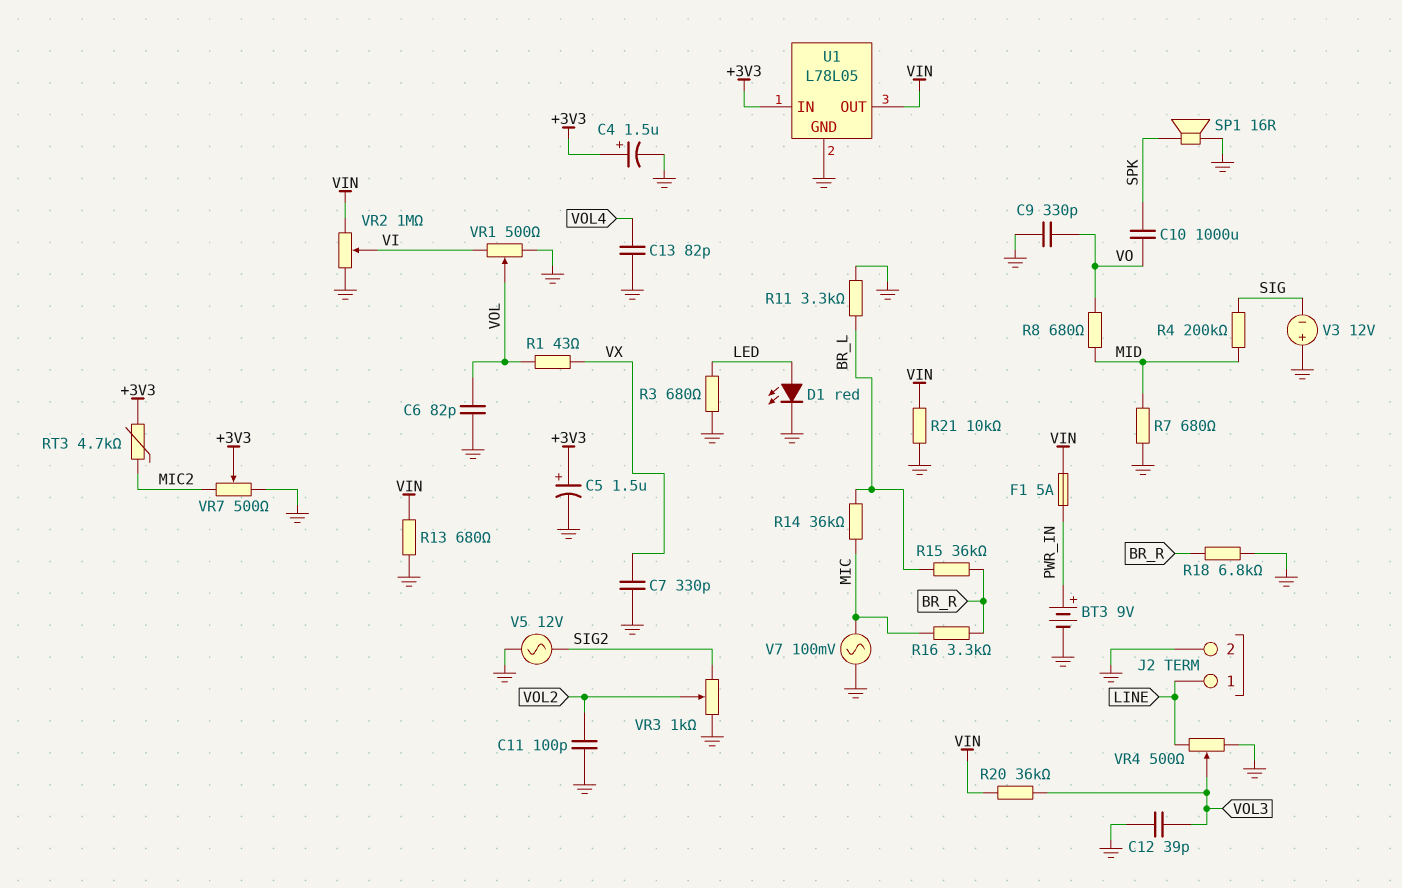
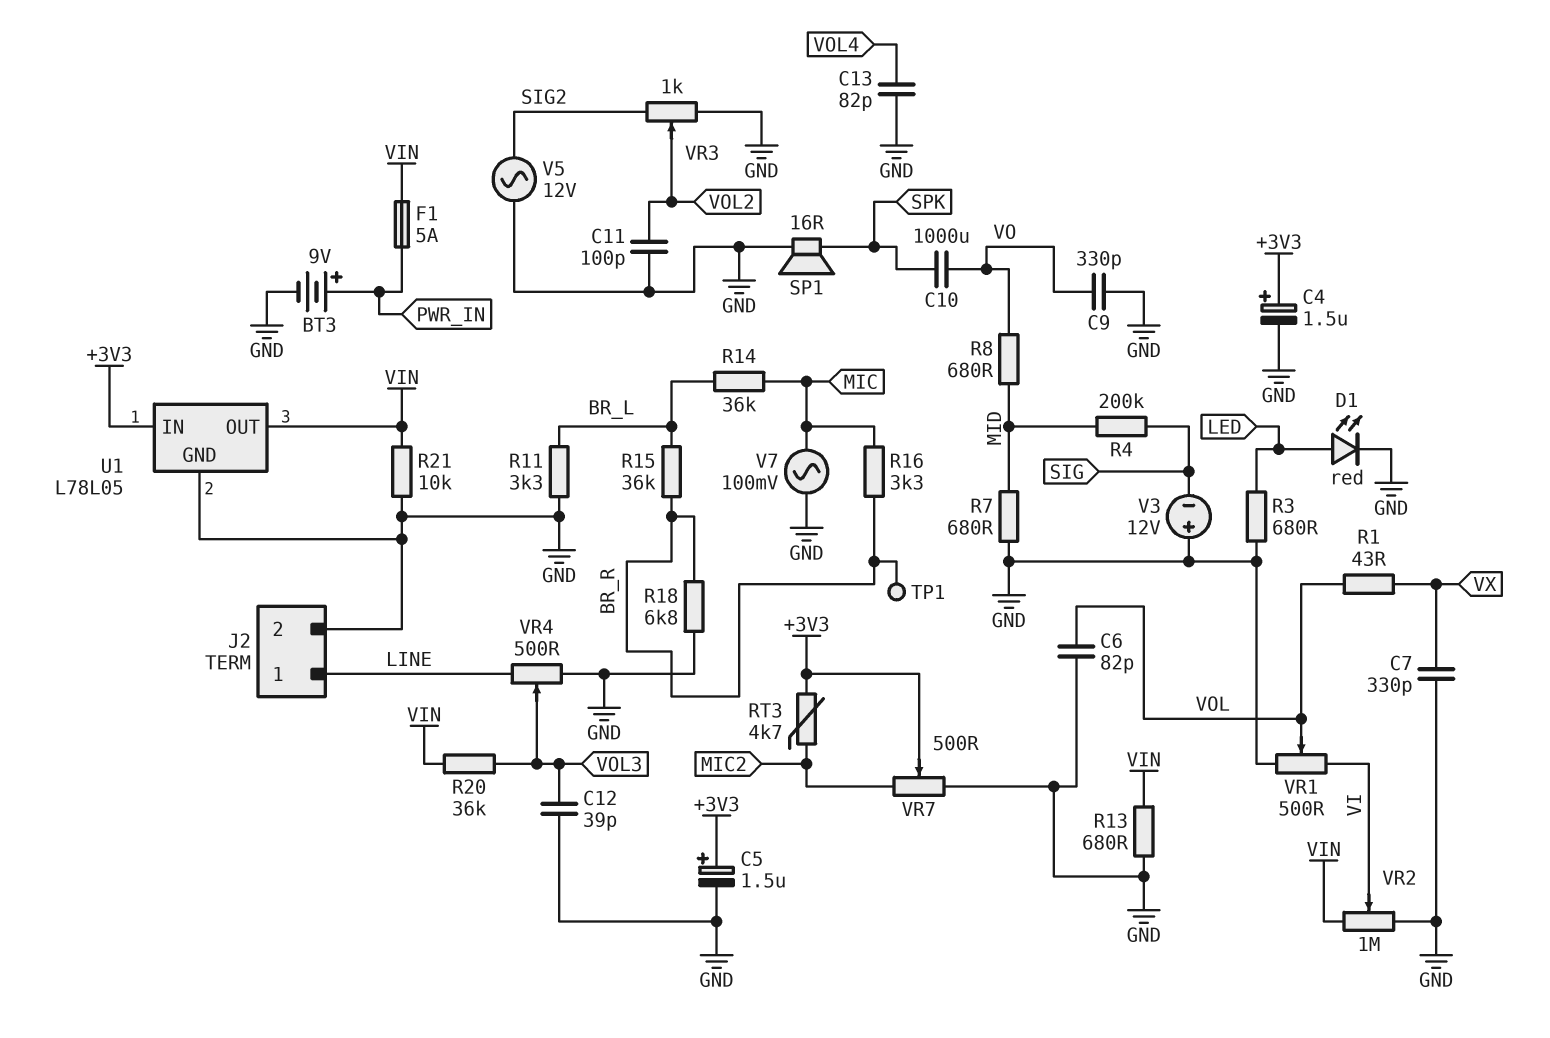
TP1: none -> test point (BR_R)

